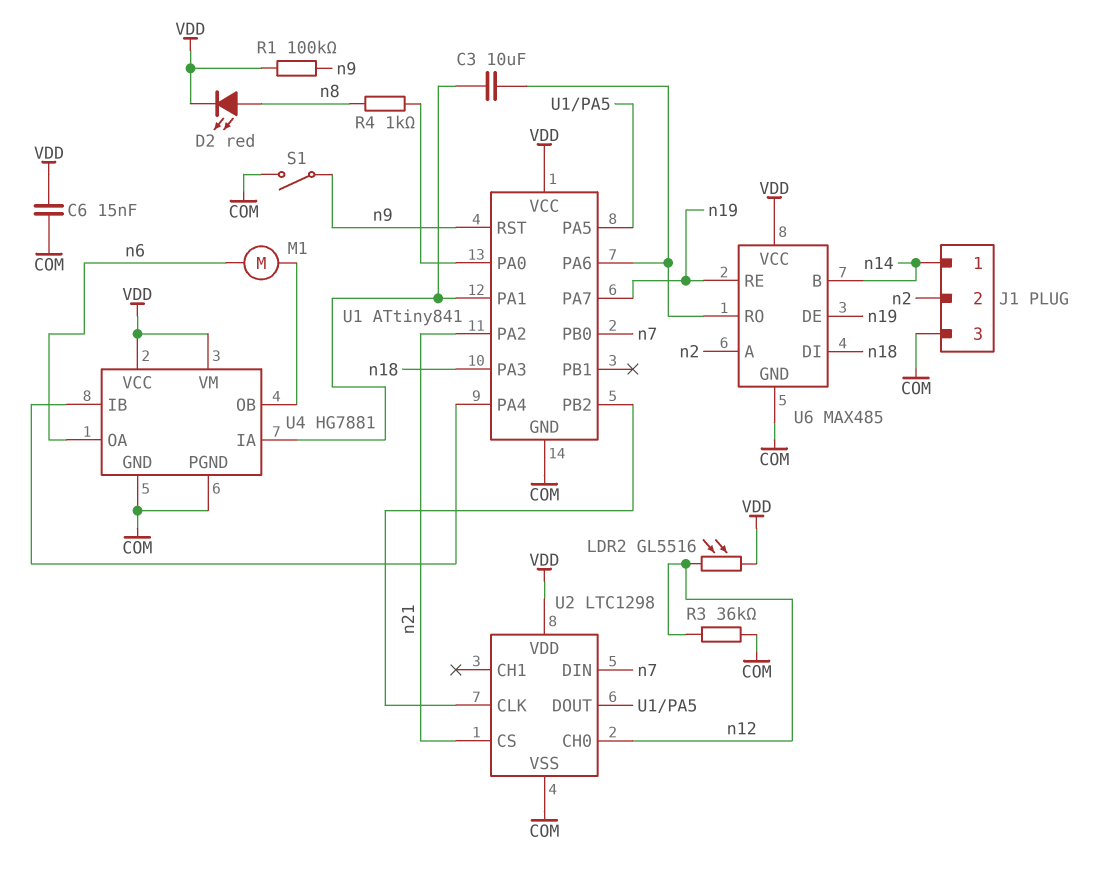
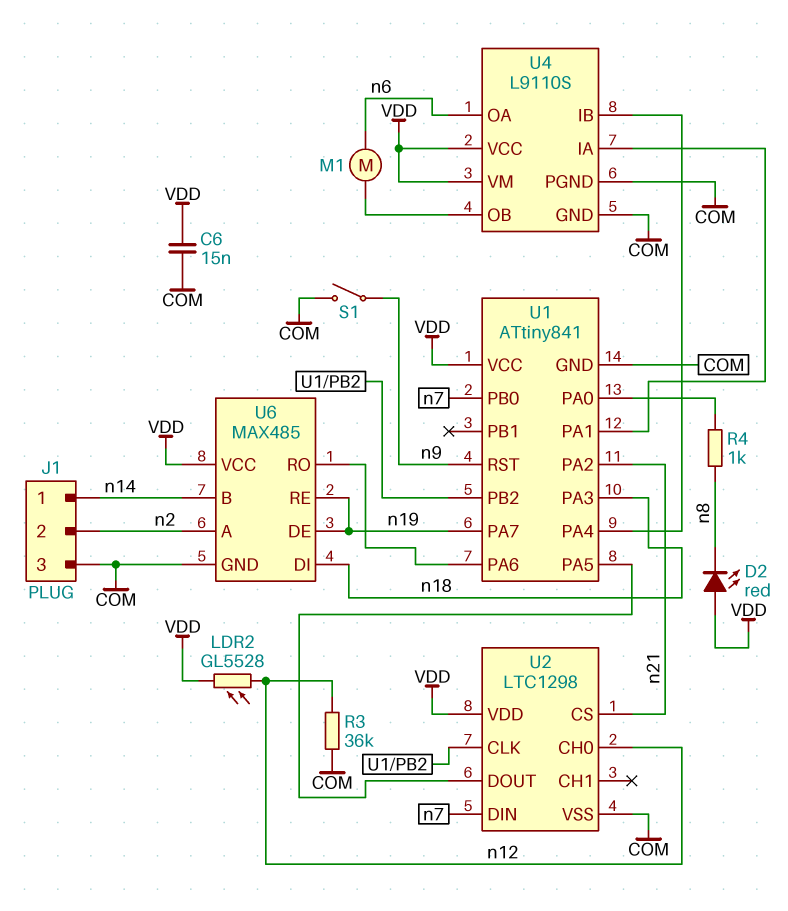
C3: 10uF (U1/PA1, U1/PA6) -> none
D2: LED red (A n8, K VDD) -> LED red (A VDD, K n8)
LDR2: GL5516 (VDD, n12) -> GL5528 (VDD, n12)
R1: 100k (VDD, n9) -> none
U4: HG7881 -> L9110S

